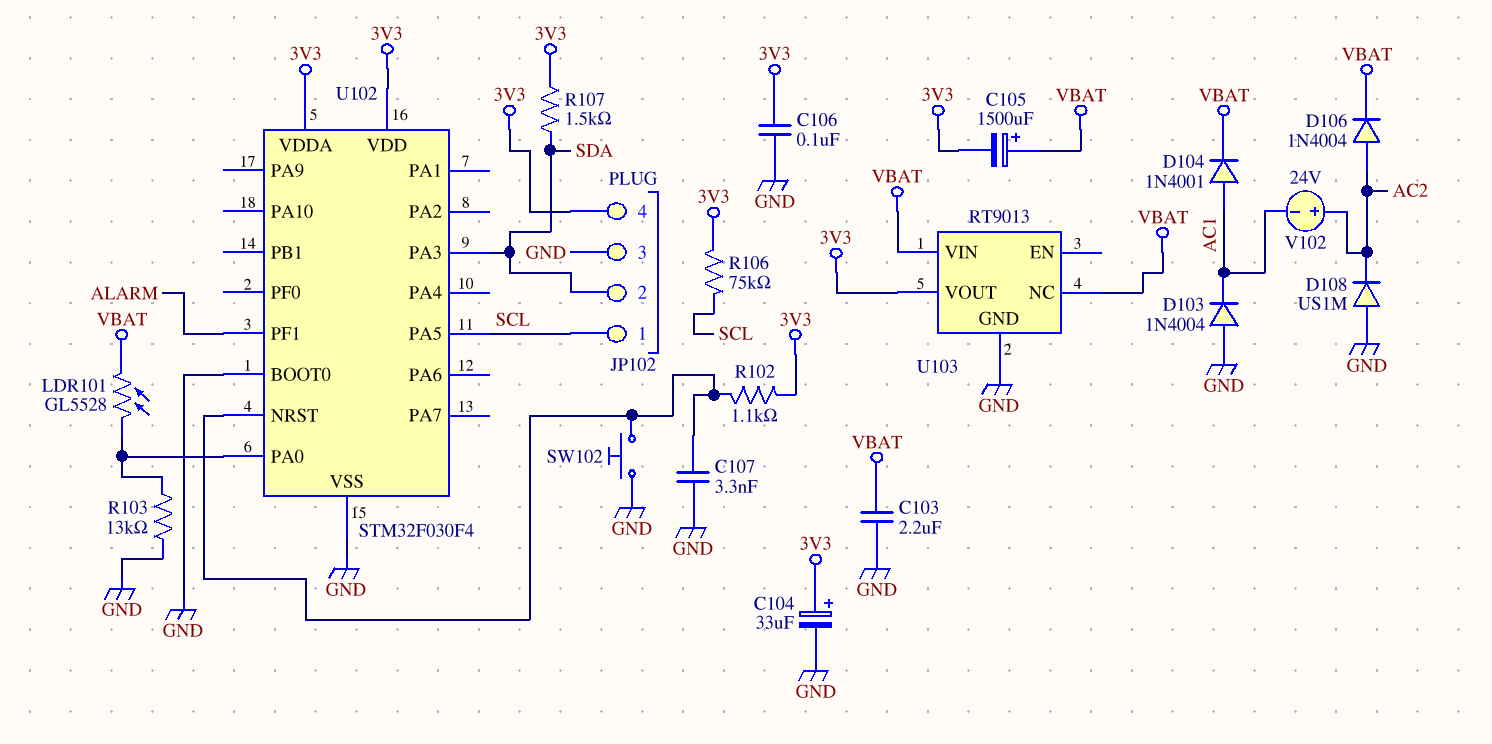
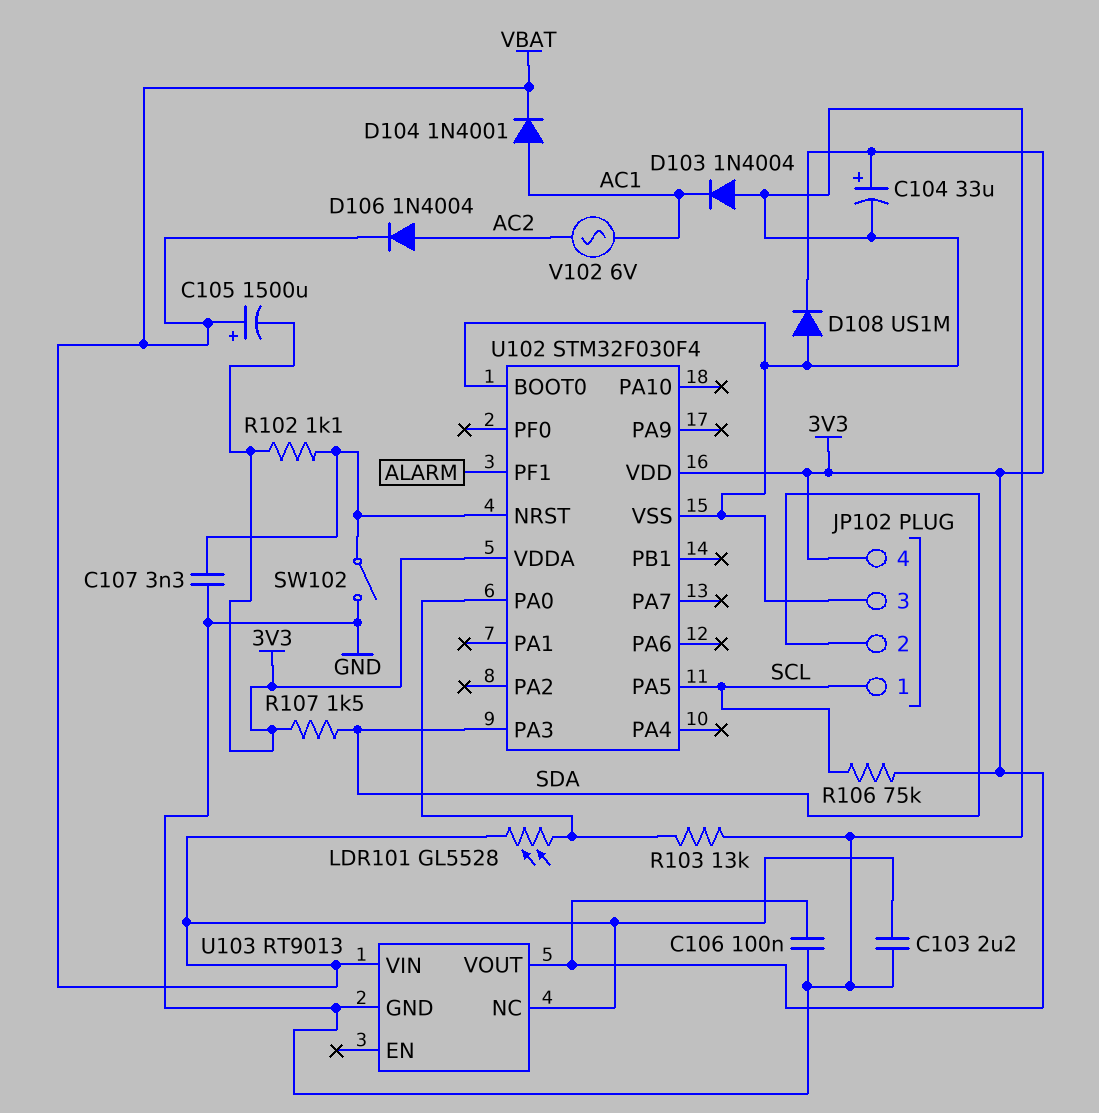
D108: diode US1M (A GND, K AC2) -> diode US1M (A GND, K 3V3)
SW102: button (GND, U102/NRST) -> switch (GND, U102/NRST)
V102: 24V (plus AC2, minus AC1) -> AC 6V (AC1, AC2)

